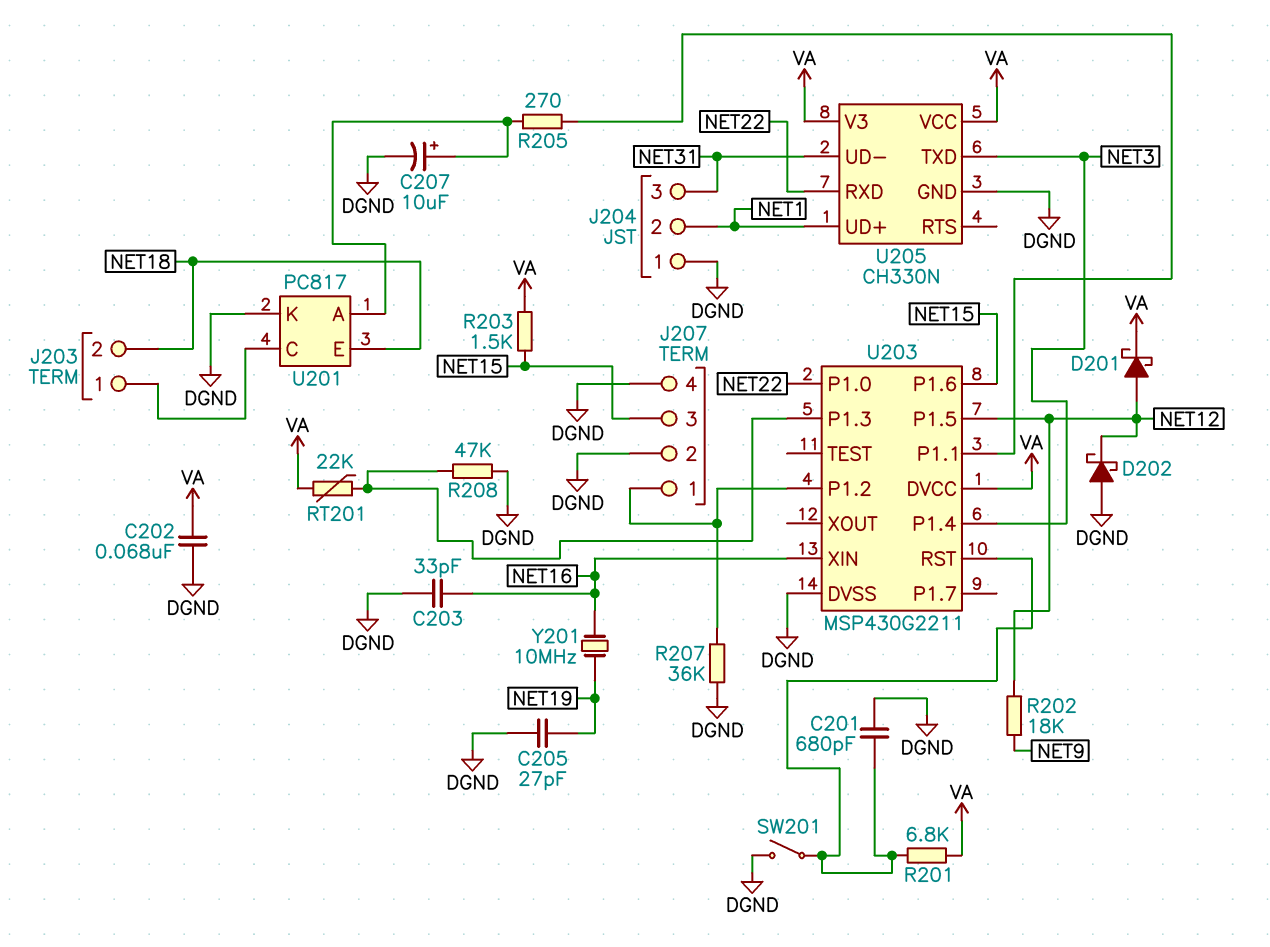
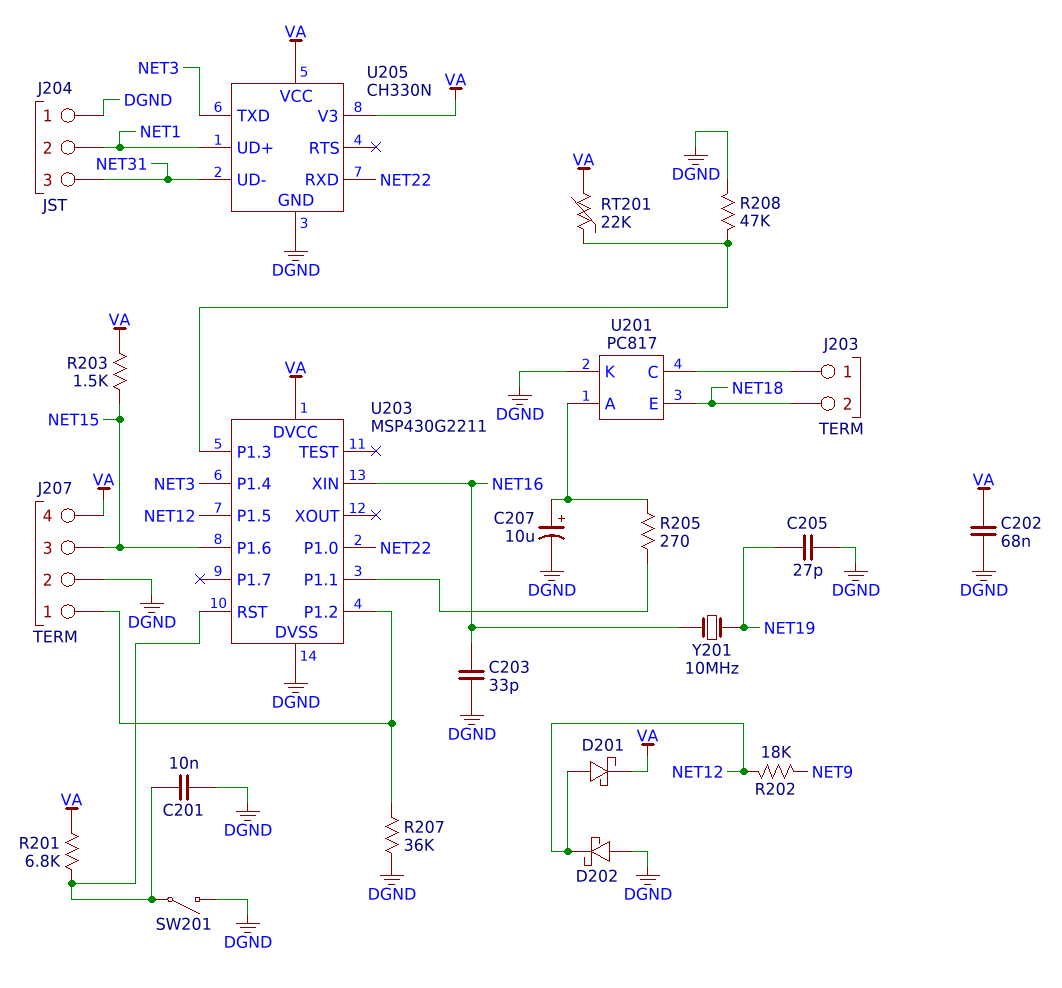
C201: 680pF (DGND, U203/RST) -> 10nF (DGND, U203/RST)
J207 pin 4: DGND -> VA

